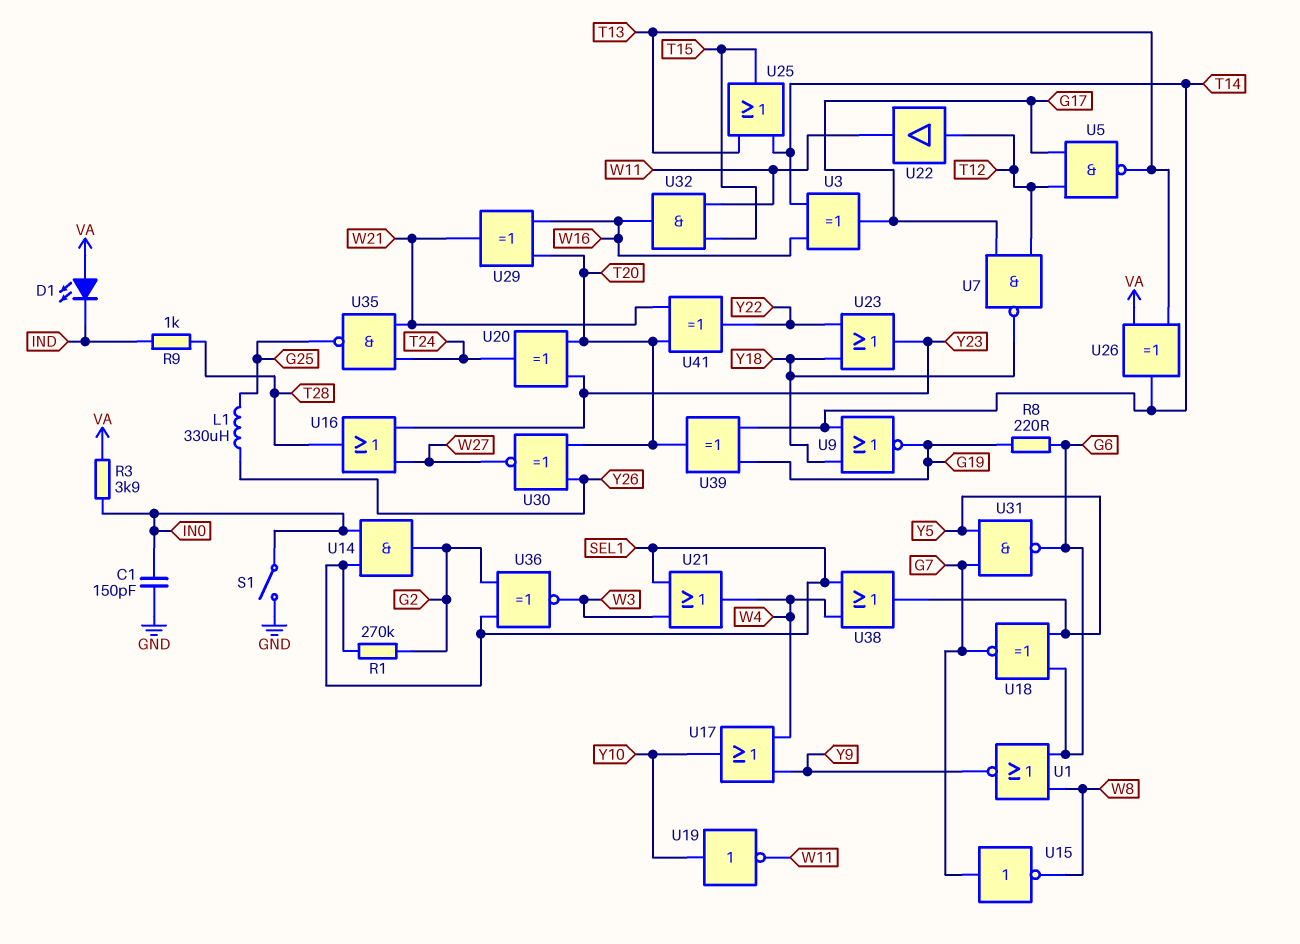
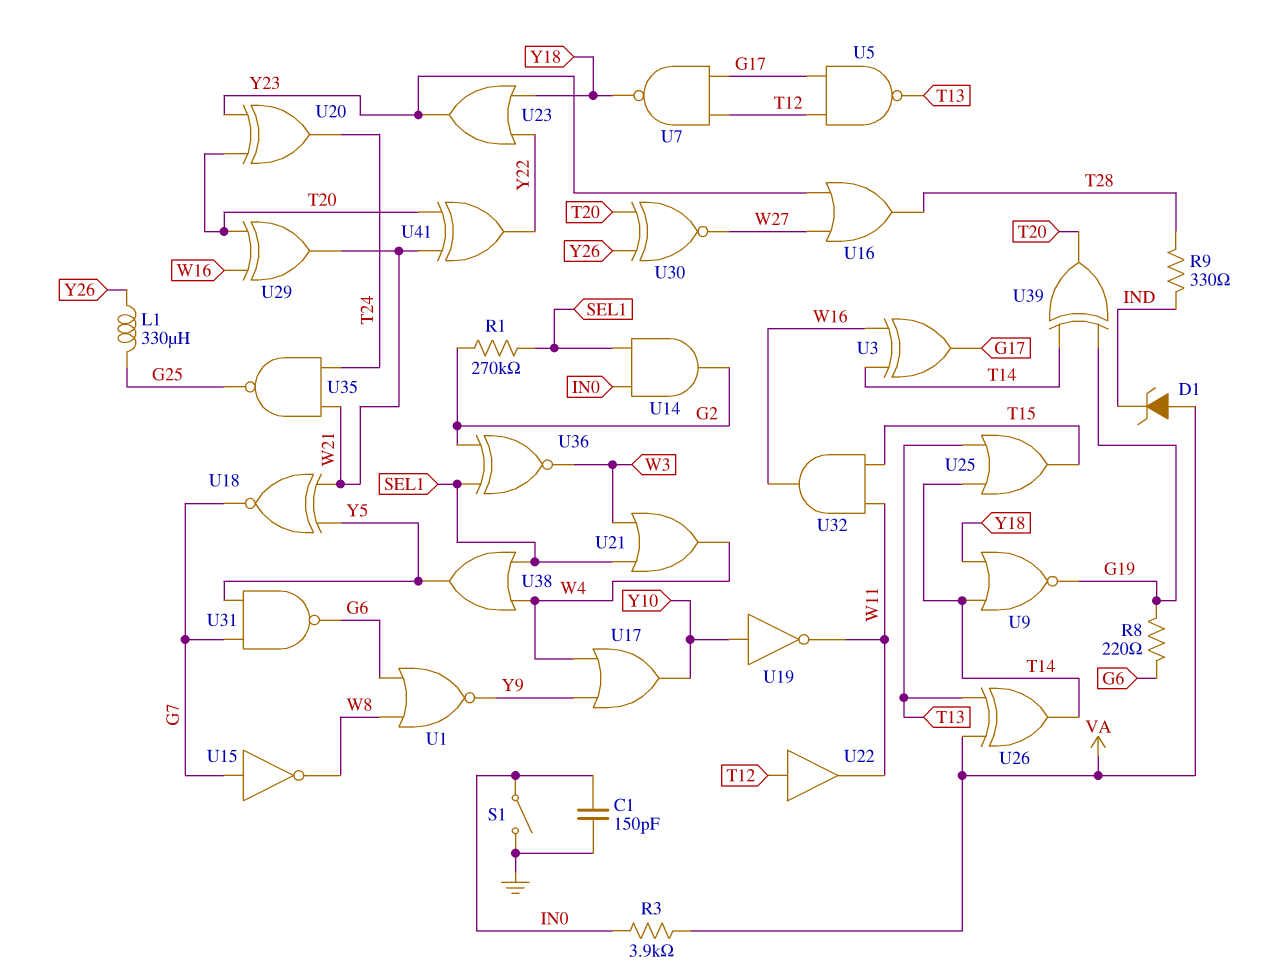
D1: LED (A VA, K IND) -> zener (A VA, K IND)
R9: 1k (IND, T28) -> 330 (IND, T28)
U18: XNOR (in G6, in Y5, out G7) -> XNOR (in W21, in Y5, out G7)

